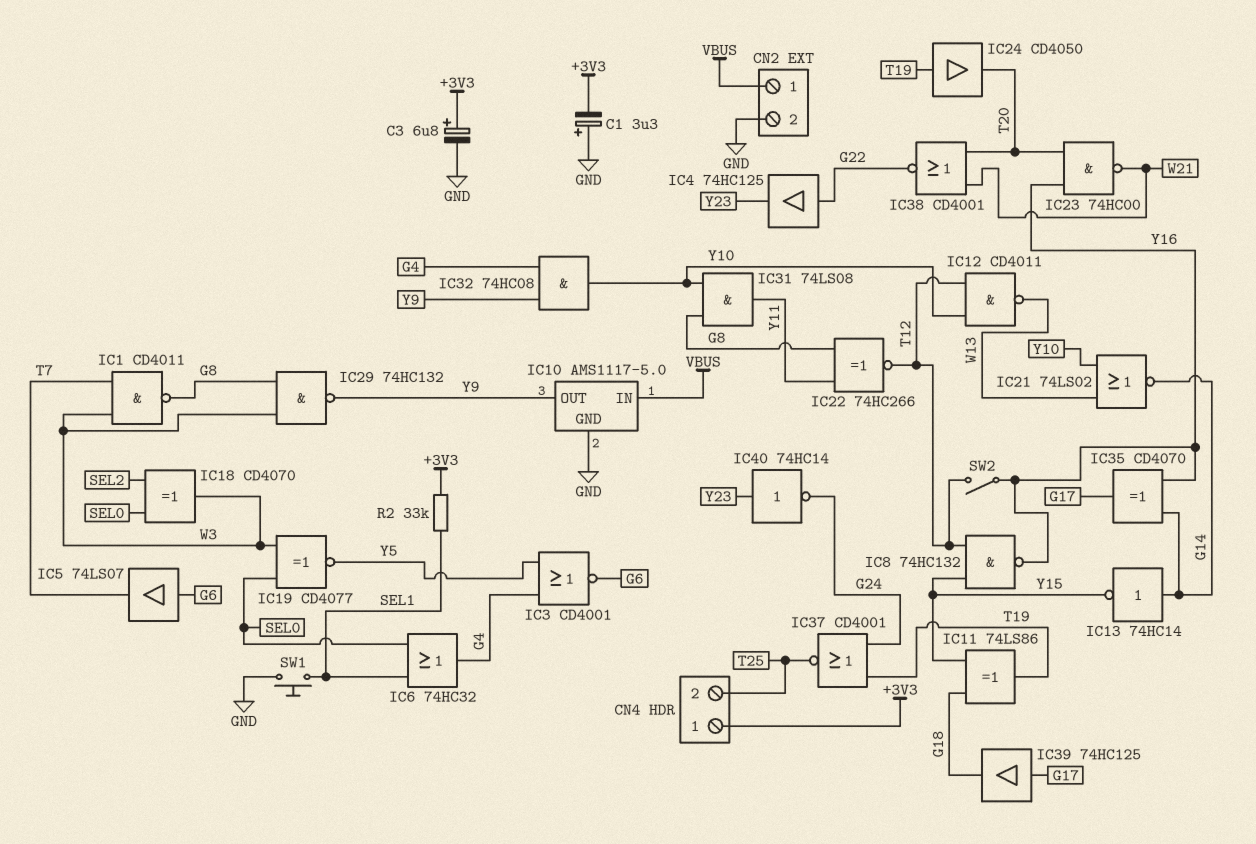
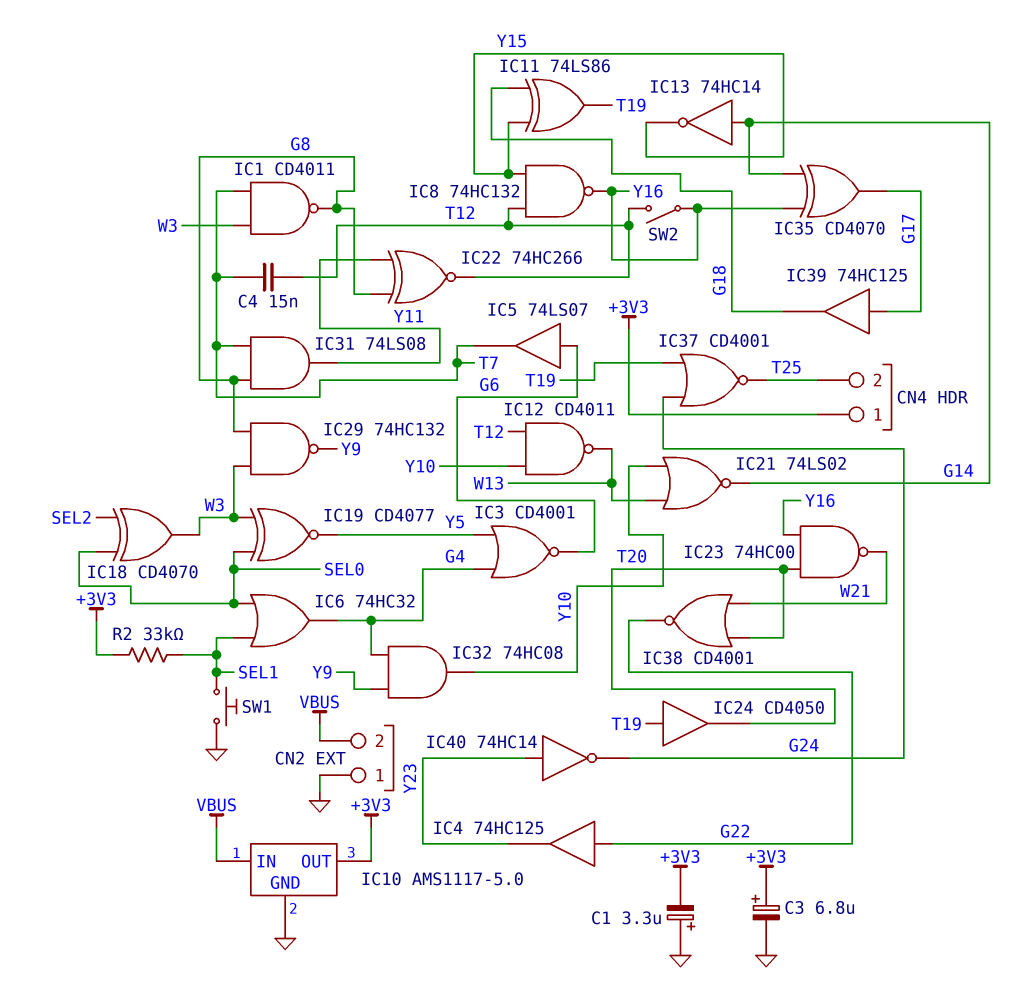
C4: none -> 15nF (T7, T12)
CN2 pin 1: VBUS -> GND
CN2 pin 2: GND -> VBUS
IC10 pin OUT: Y9 -> +3V3
IC31: AND 74LS08 (in G8, in Y10, out Y11) -> AND 74LS08 (in G8, in T7, out Y11)

